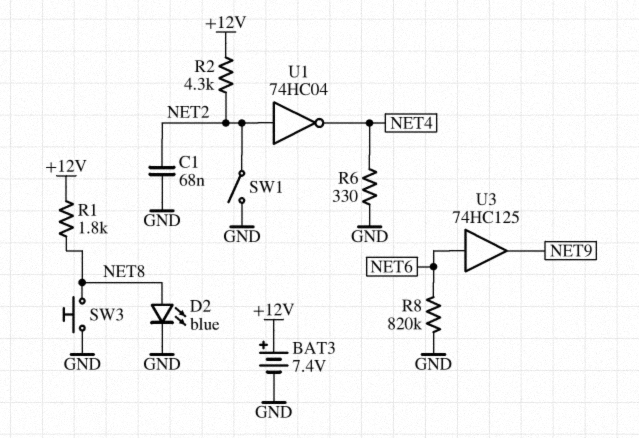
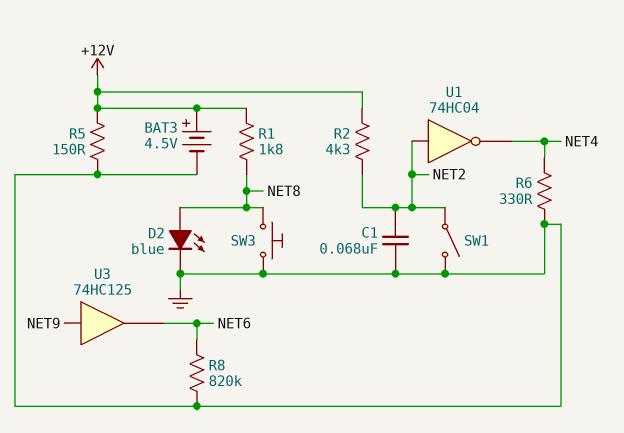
BAT3: 7.4V (plus +12V, minus GND) -> 4.5V (plus +12V, minus GND)
R5: none -> 150 (+12V, GND)
U3: buffer 74HC125 (in NET6, out NET9) -> buffer 74HC125 (in NET9, out NET6)

